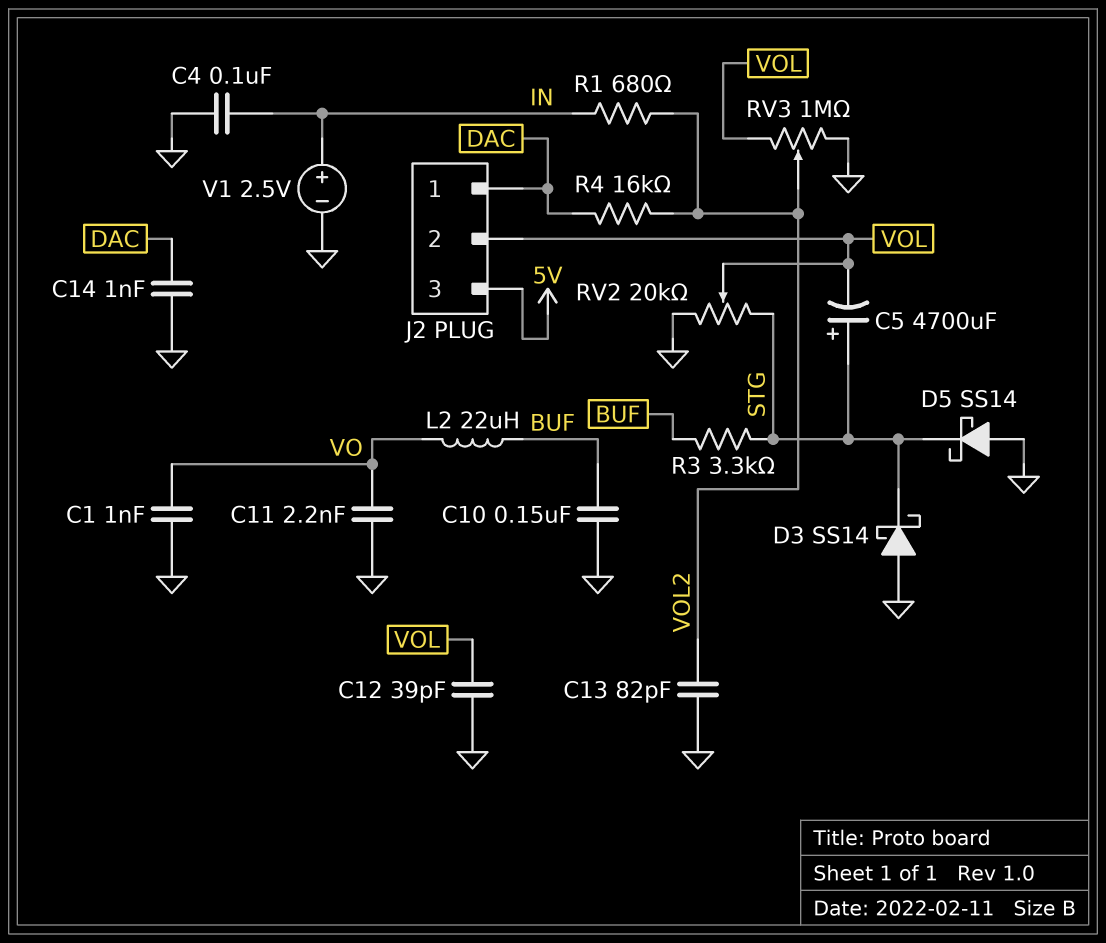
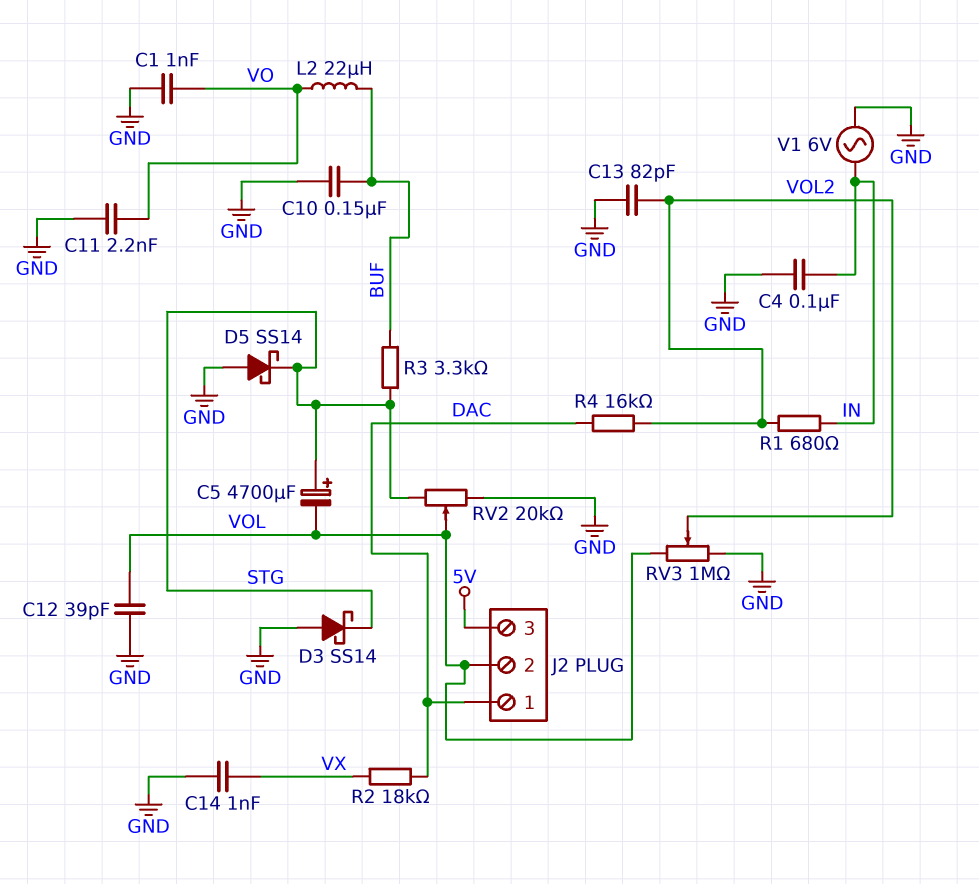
C14: 1nF (DAC, GND) -> 1nF (GND, VX)
R2: none -> 18k (DAC, VX)
V1: 2.5V (plus IN, minus GND) -> AC 6V (GND, IN)

